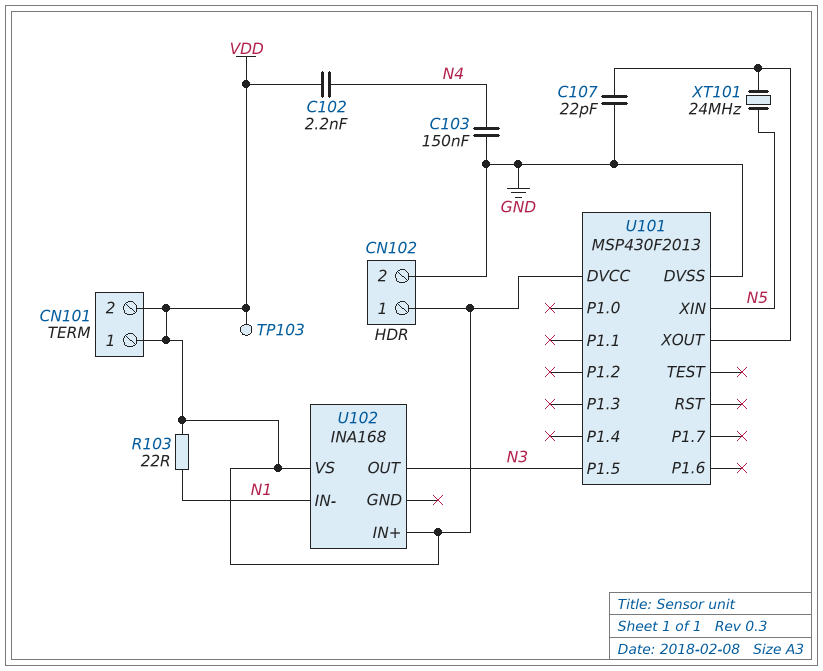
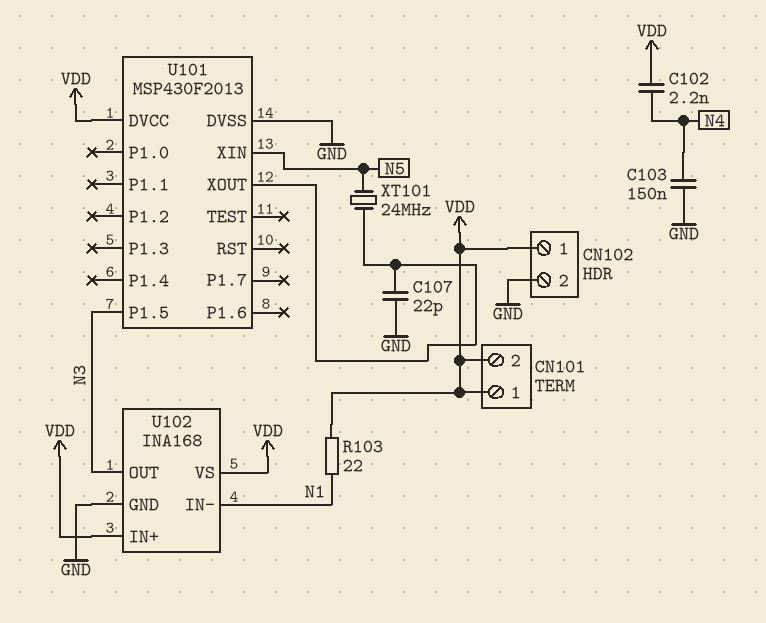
TP103: test point (VDD) -> none
U102 pin GND: none -> GND

